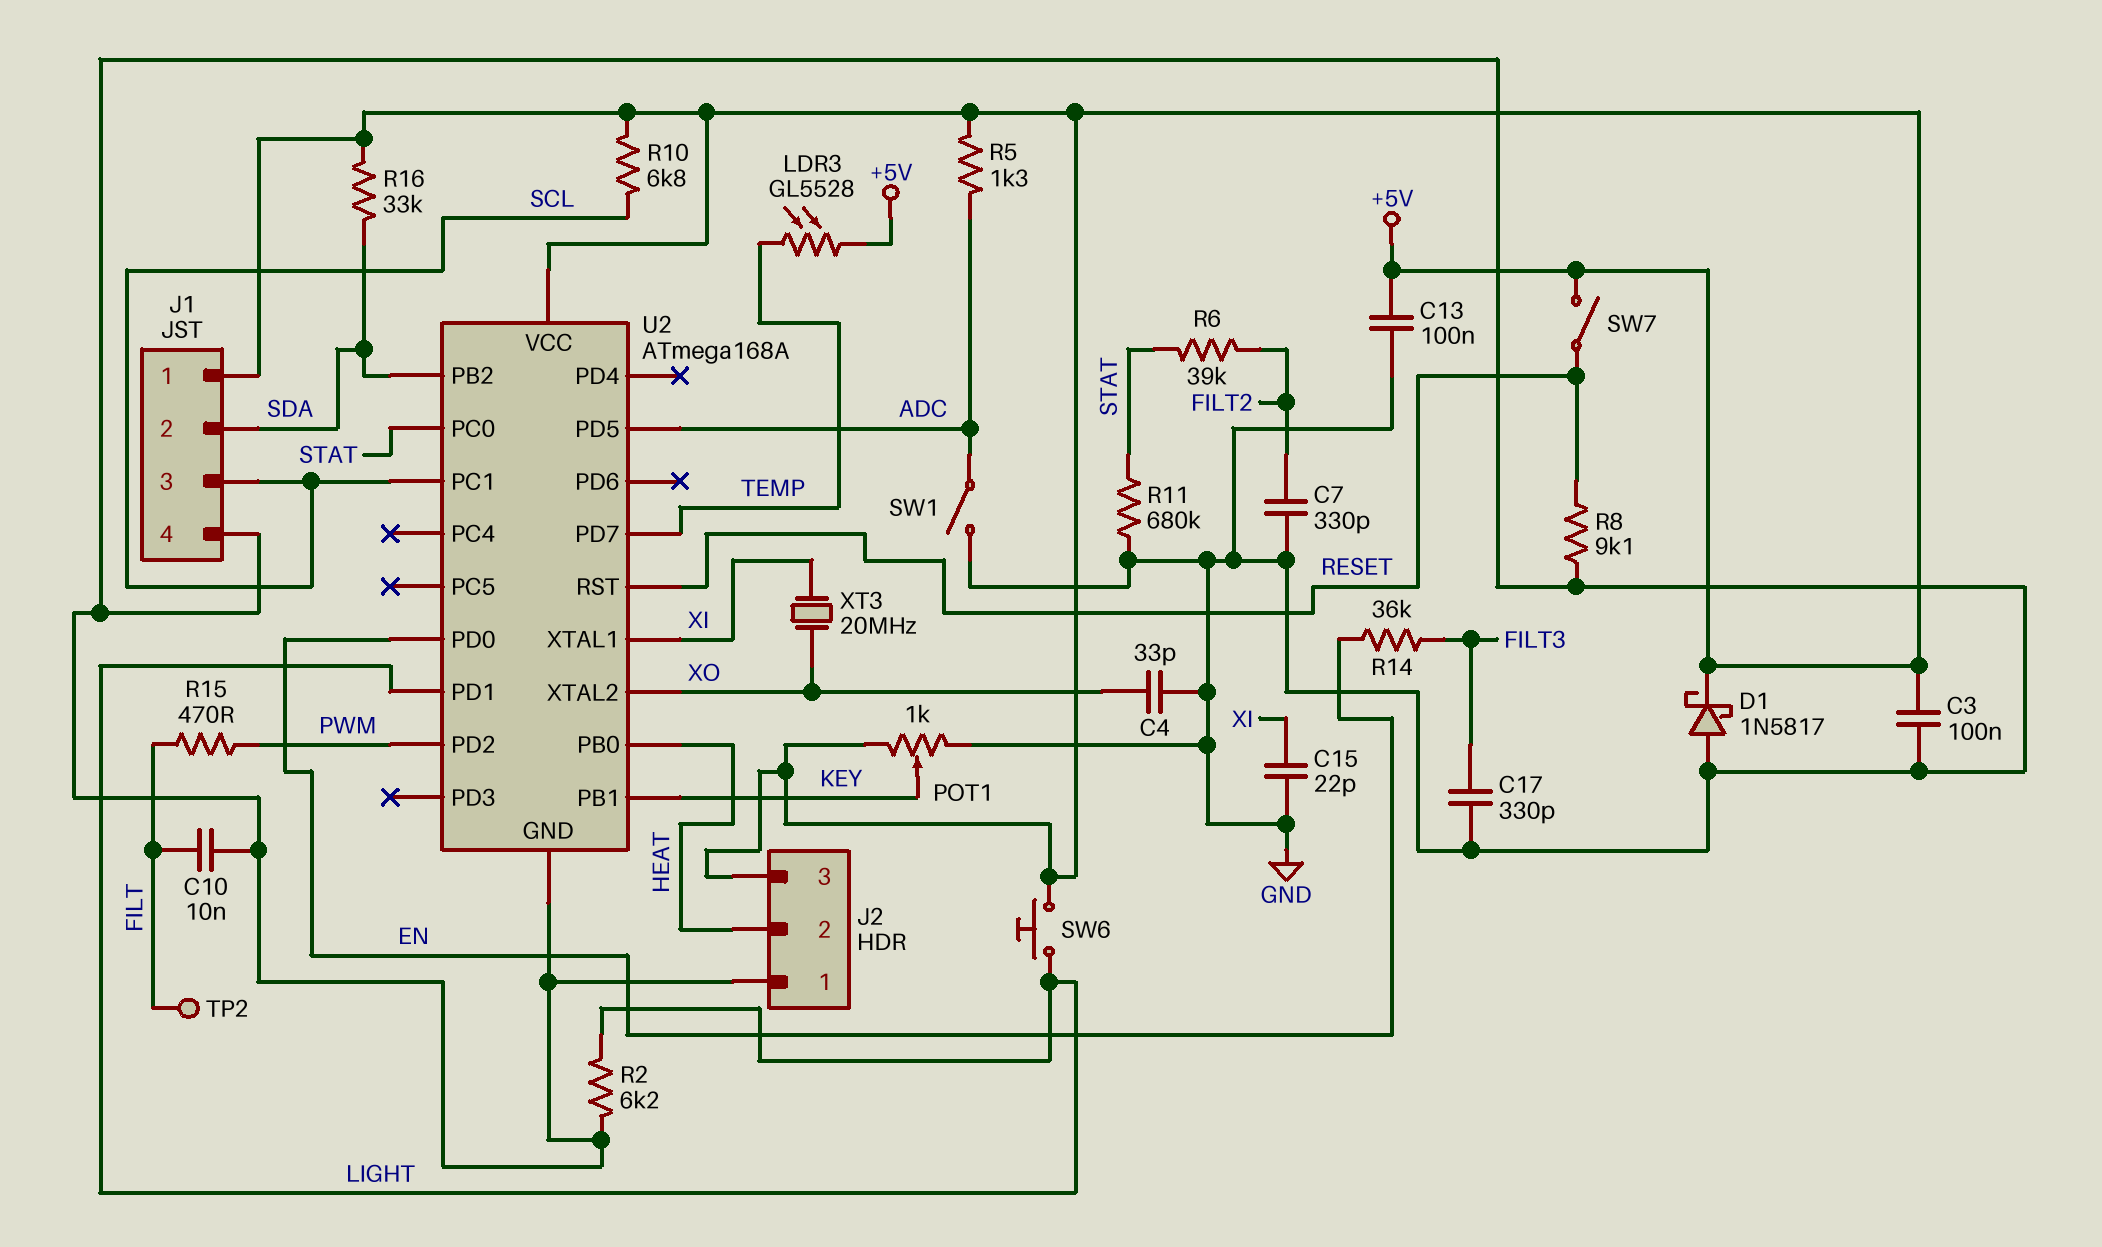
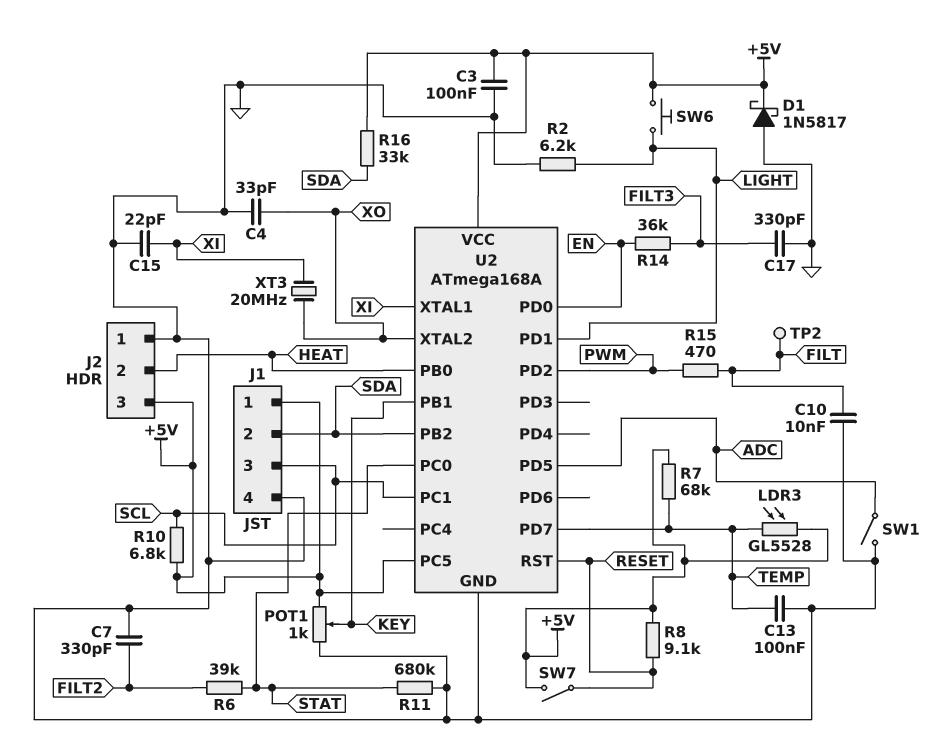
C13: 100nF (+5V, GND) -> 100nF (GND, TEMP)
R5: 1.3k (+5V, ADC) -> none
R7: none -> 68k (+5V, TEMP)
R8: 9.1k (GND, RESET) -> 9.1k (+5V, RESET)
U2 pin PC5: none -> +5V

